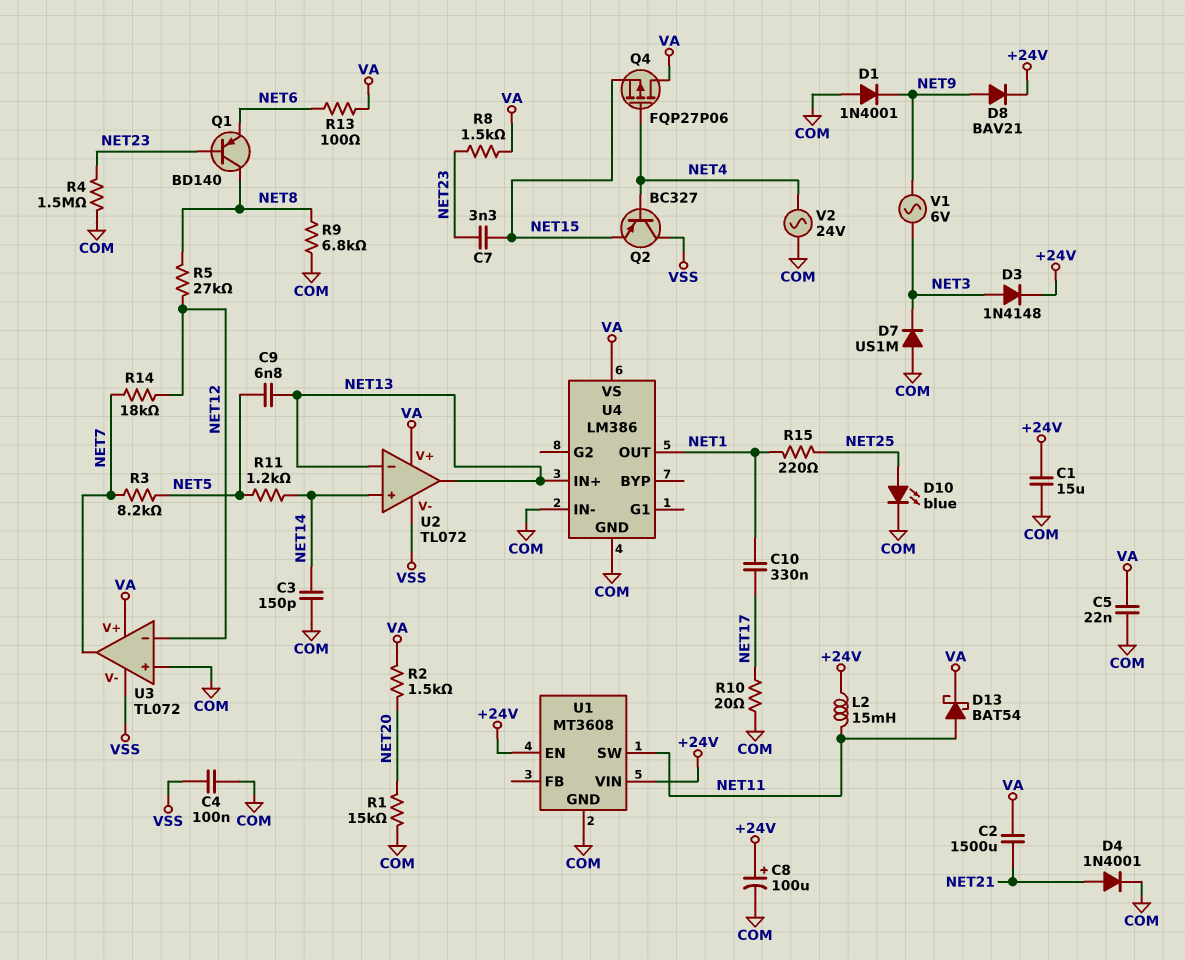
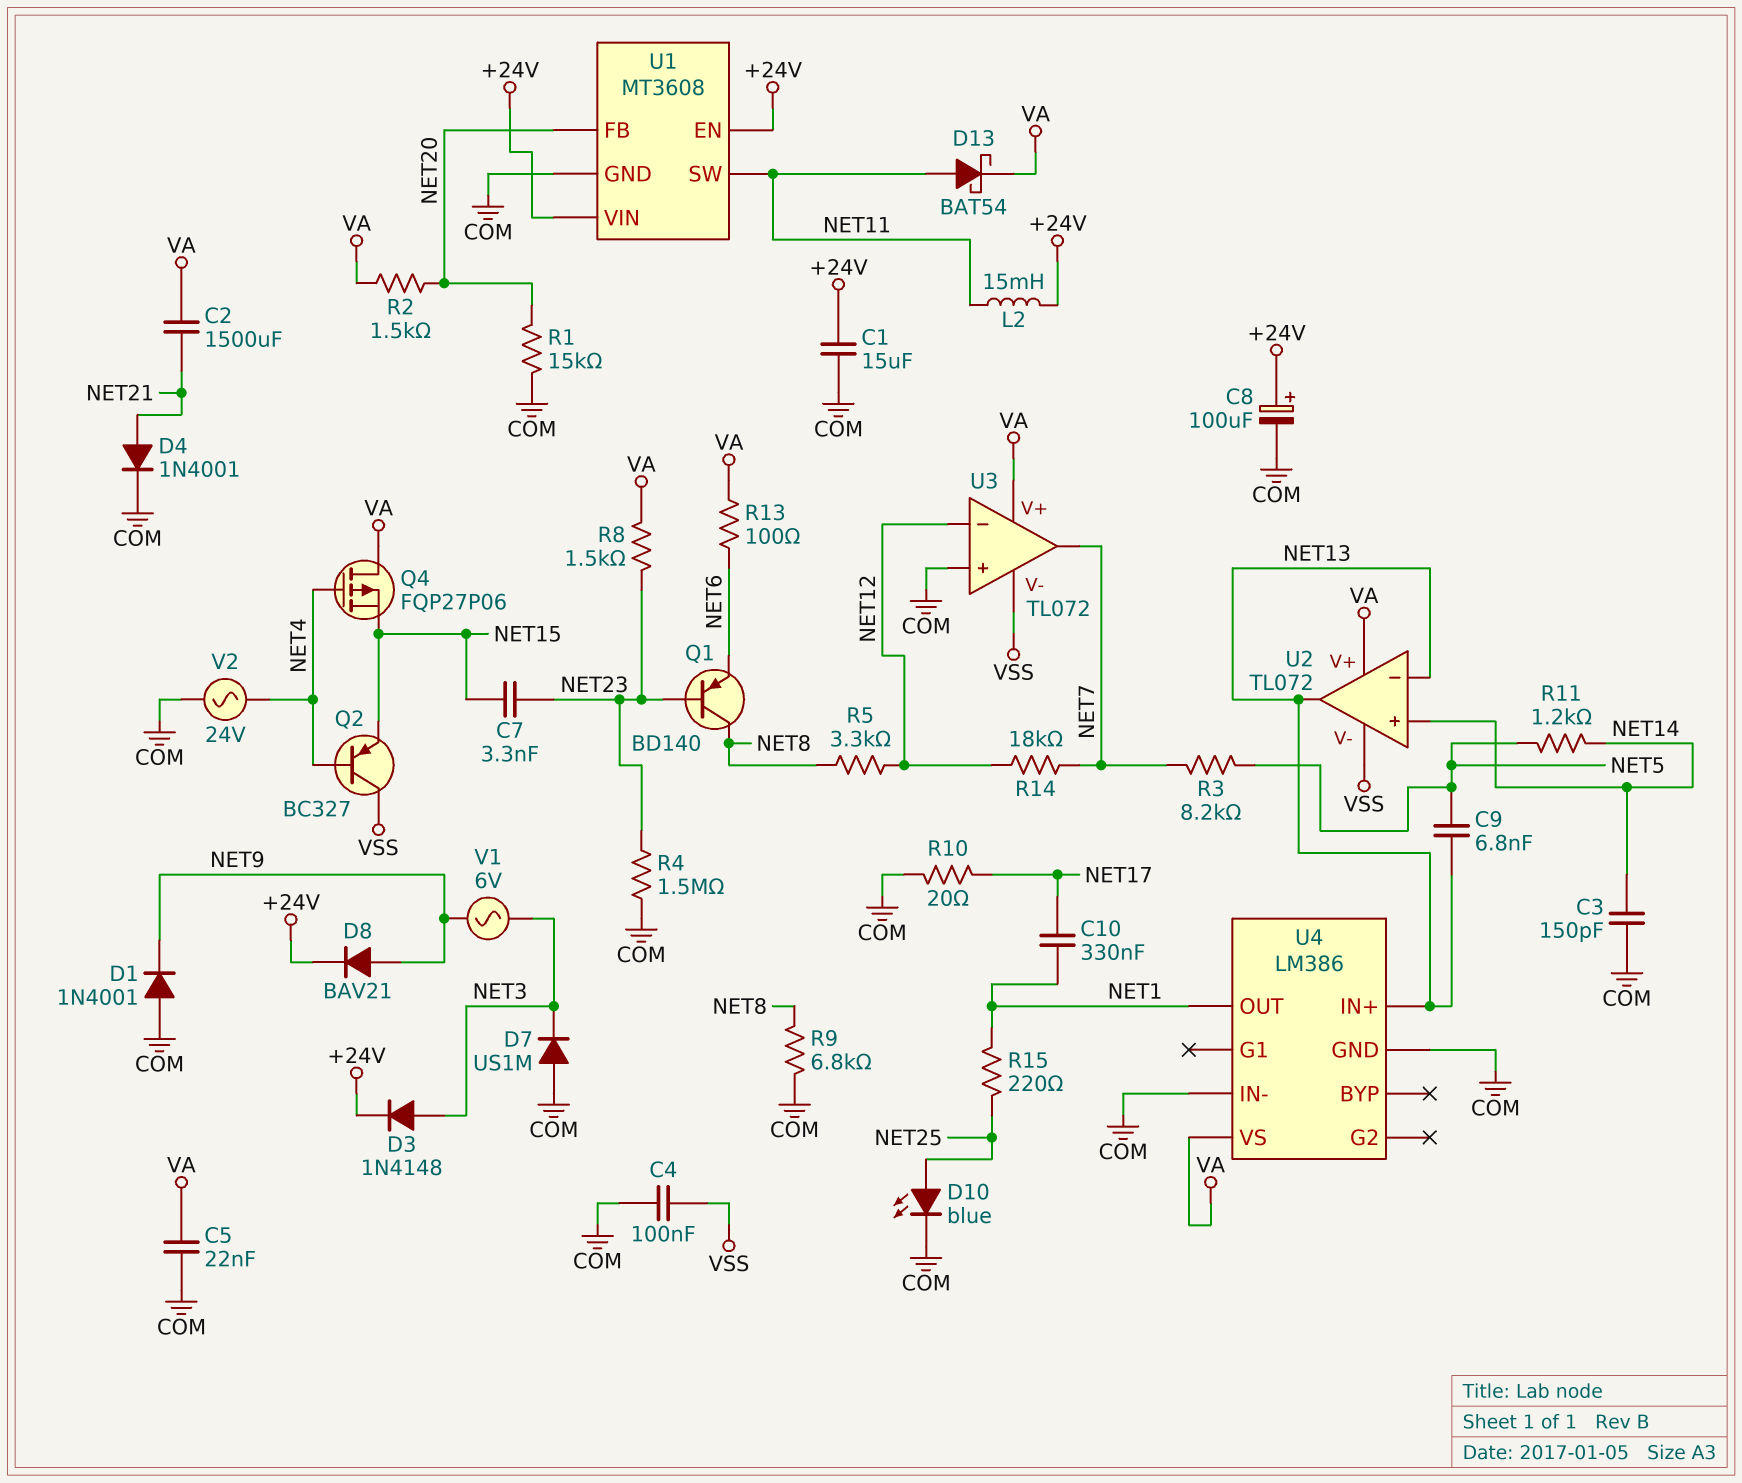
R5: 27k (NET8, NET12) -> 3.3k (NET8, NET12)
U1 pin FB: none -> NET20

